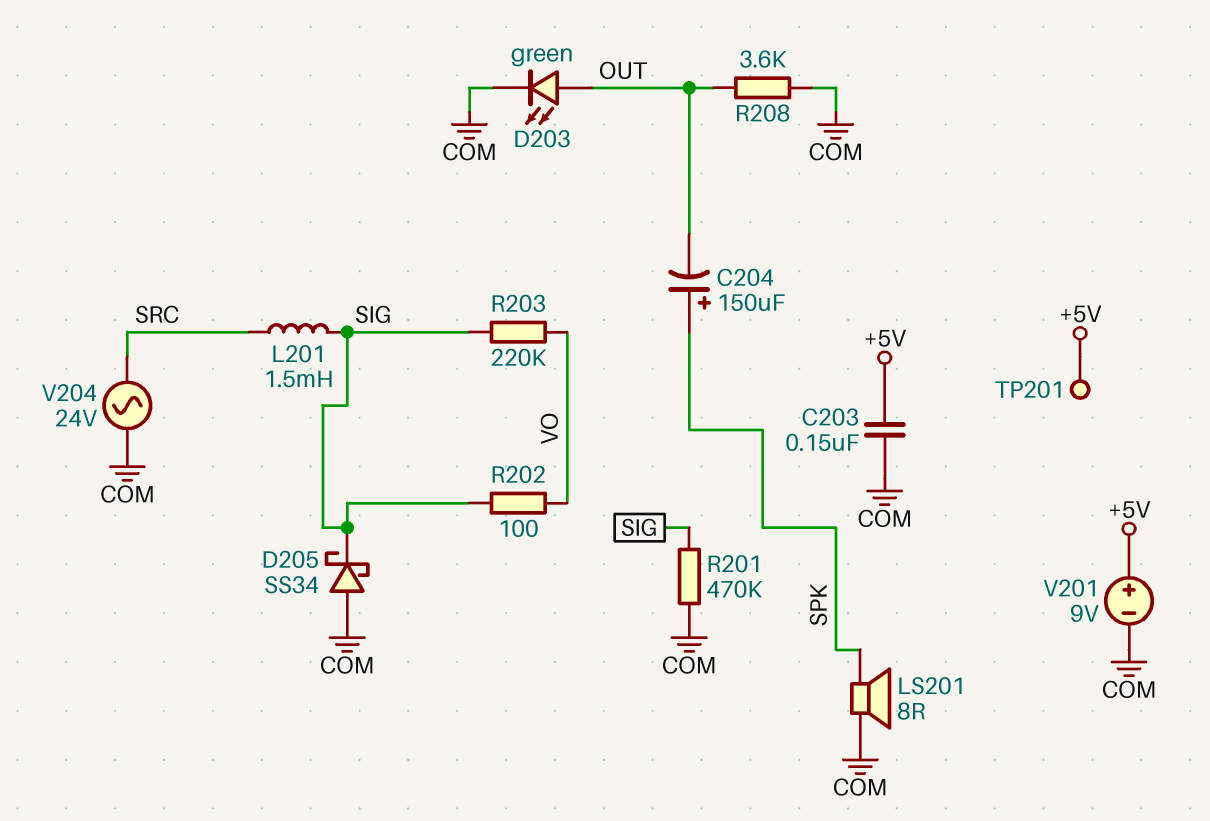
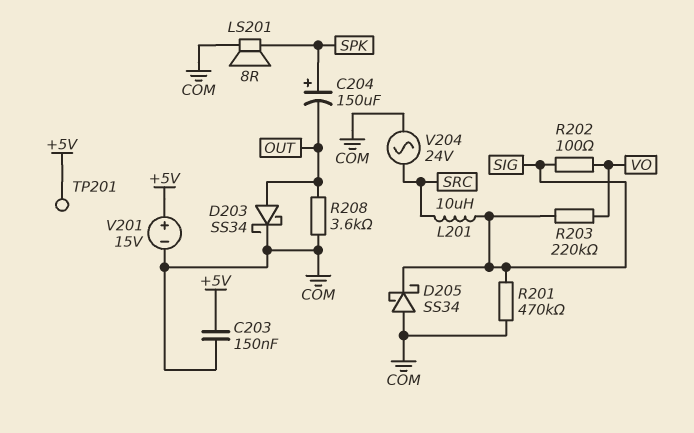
D203: LED green (A OUT, K COM) -> schottky SS34 (A OUT, K COM)
L201: 1.5mH (SIG, SRC) -> 10uH (SIG, SRC)
V201: 9V (plus +5V, minus COM) -> 15V (plus +5V, minus COM)

